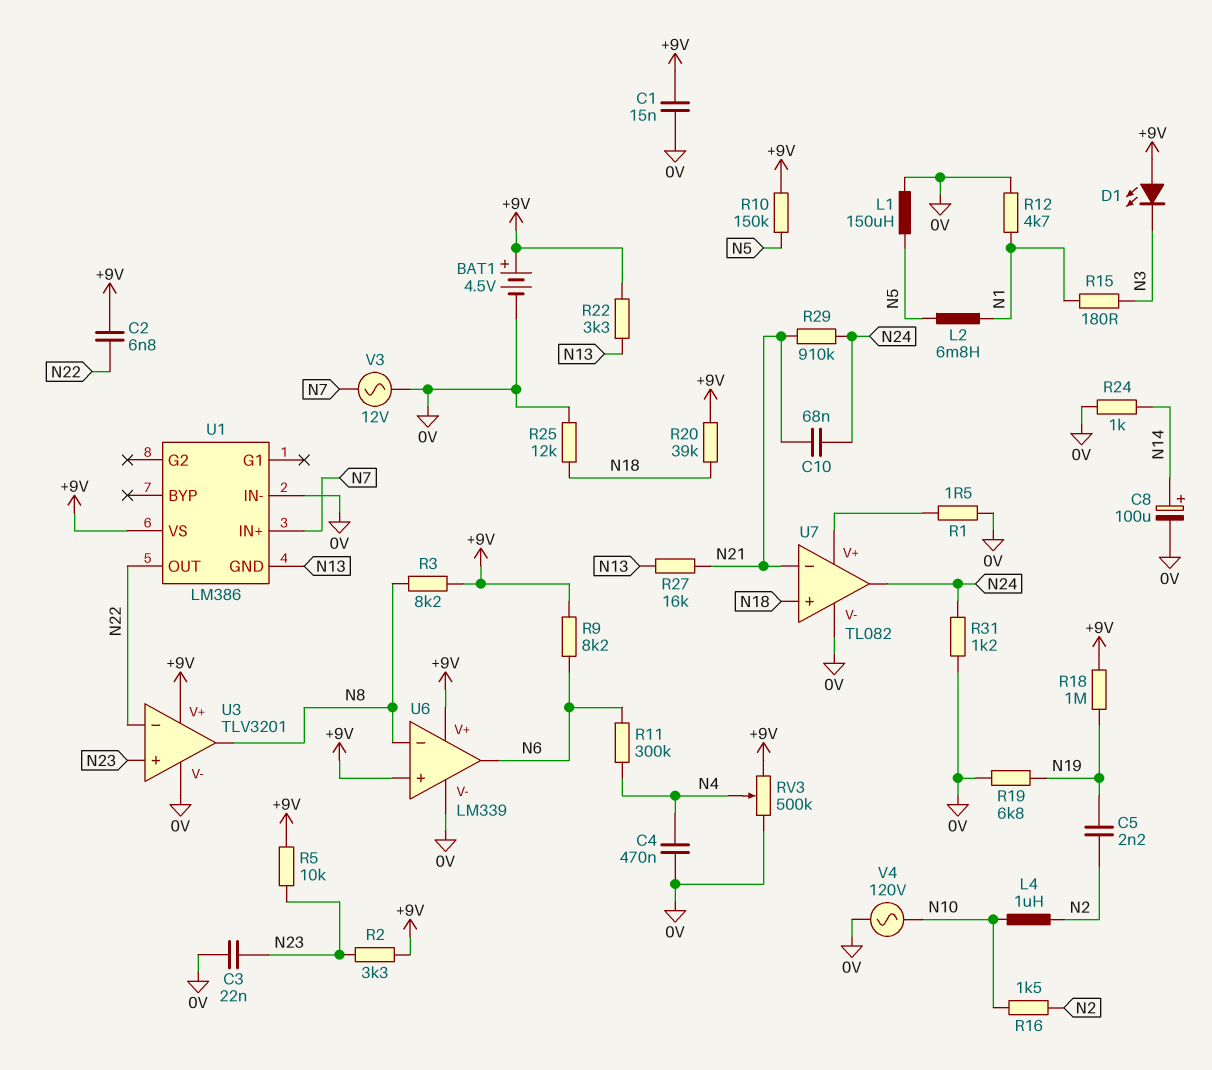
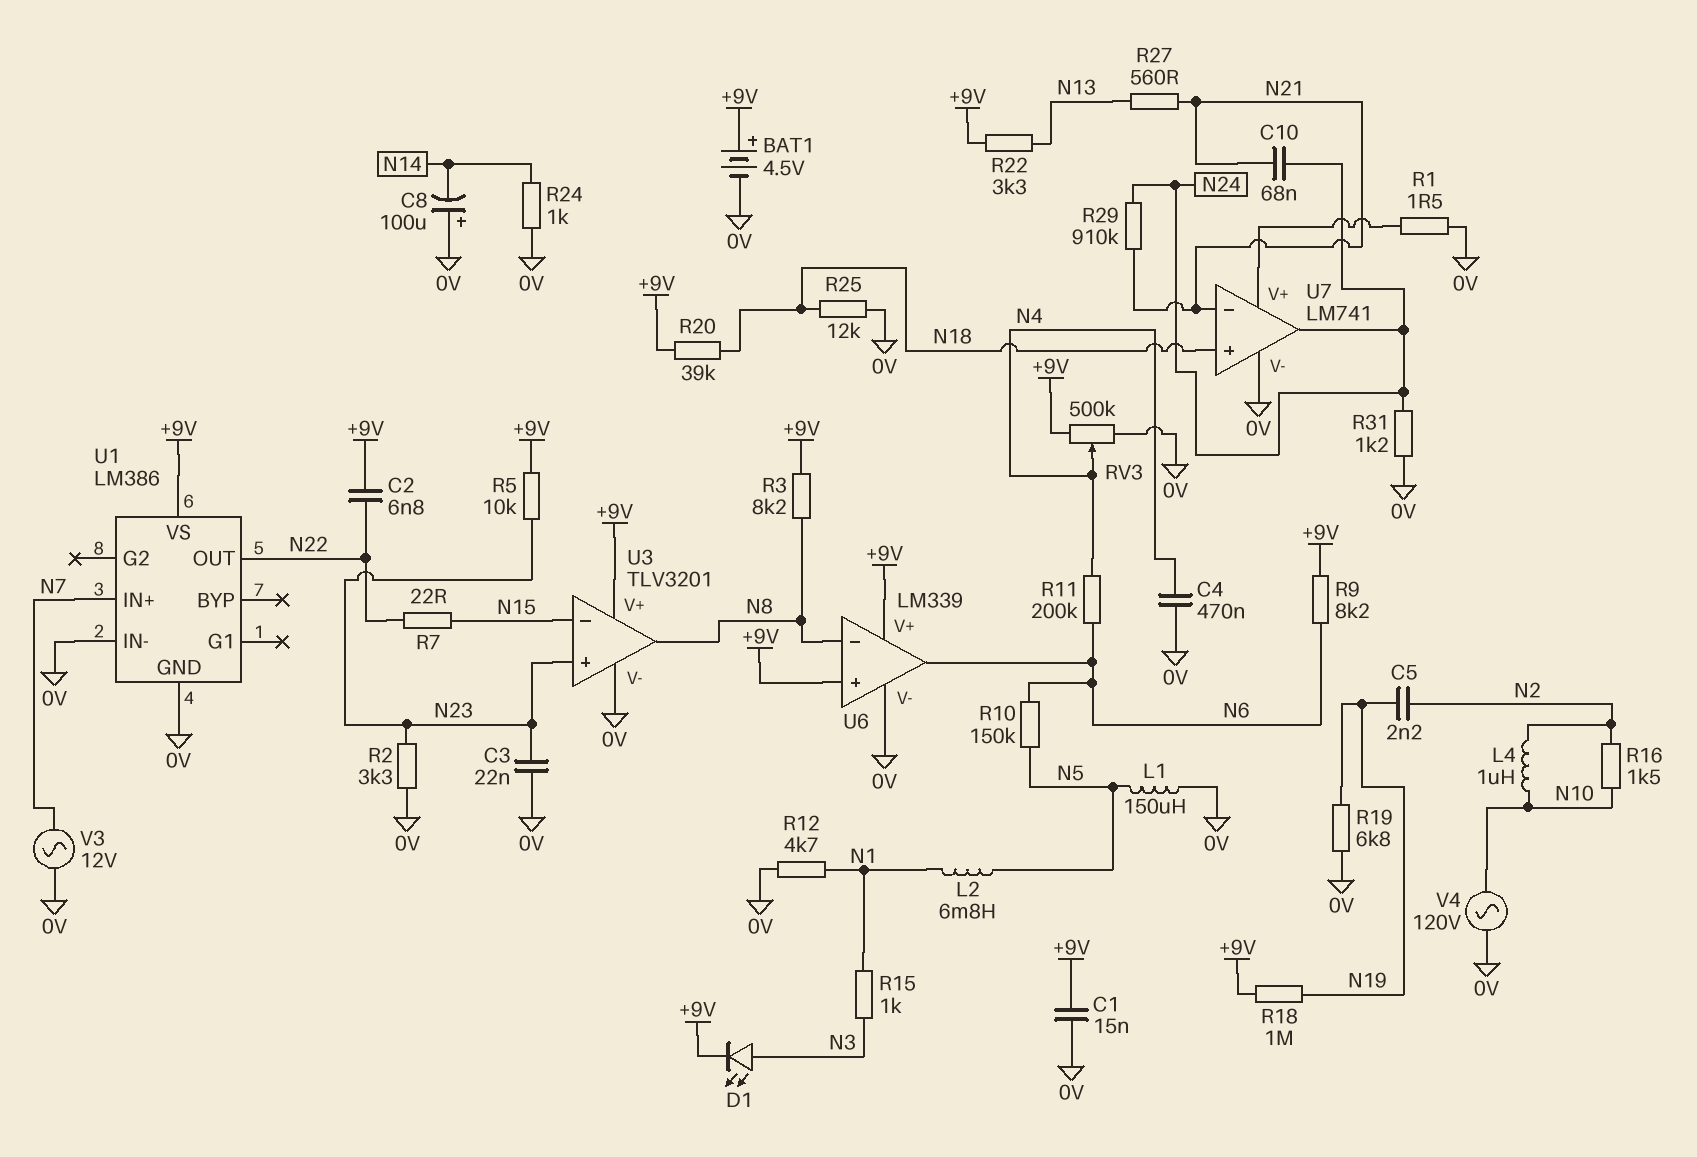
C8: 100uF (plus N14, minus 0V) -> 100uF (plus 0V, minus N14)
D1: LED (A +9V, K N3) -> LED (A N3, K +9V)
R2: 3.3k (+9V, N23) -> 3.3k (0V, N23)
R7: none -> 22 (N15, N22)
R10: 150k (+9V, N5) -> 150k (N5, N6)
R11: 300k (N4, N6) -> 200k (N4, N6)
R15: 180 (N1, N3) -> 1k (N1, N3)
R27: 16k (N13, N21) -> 560 (N13, N21)
U1 pin GND: N13 -> 0V
U3 pin in-: N22 -> N15
U7: TL082 -> LM741

